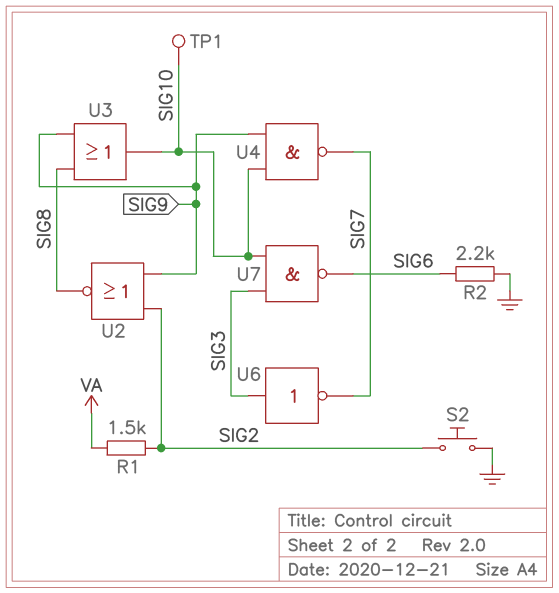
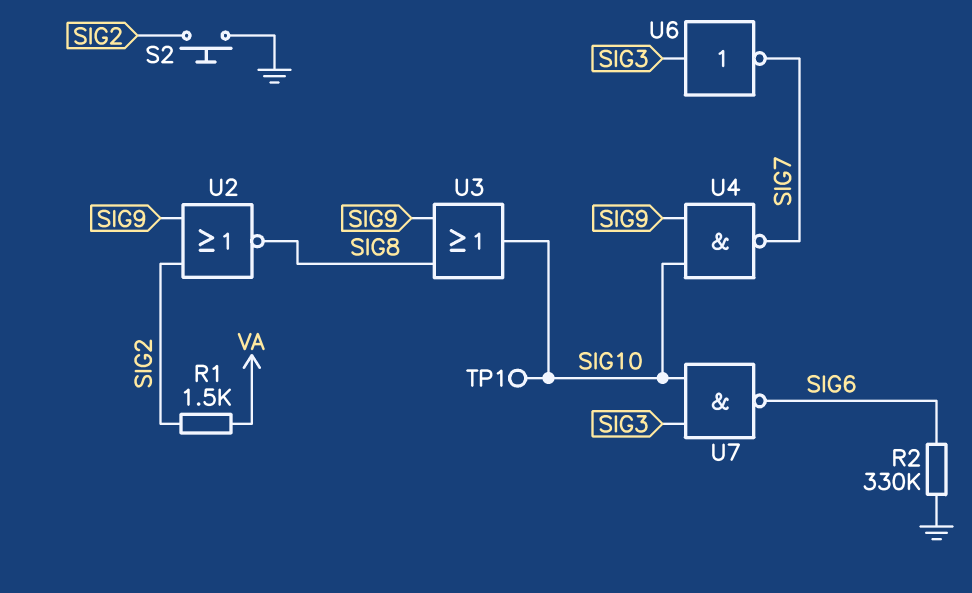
R2: 2.2k (GND, SIG6) -> 330k (GND, SIG6)

